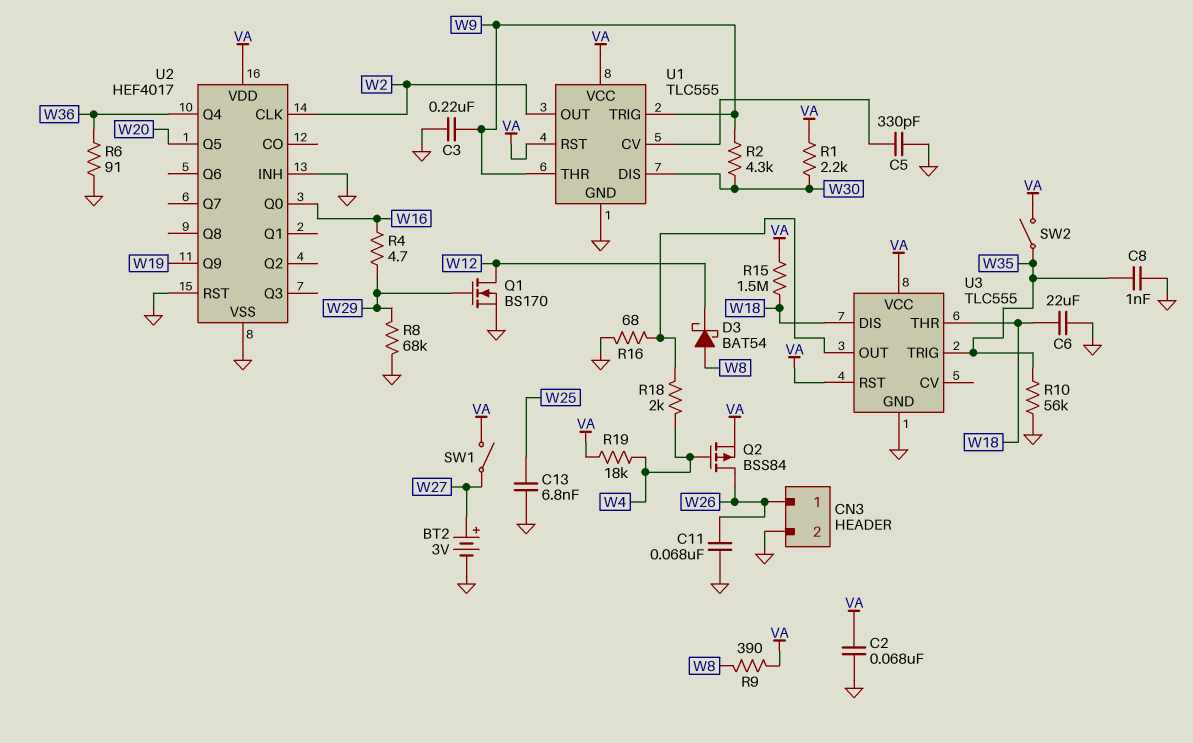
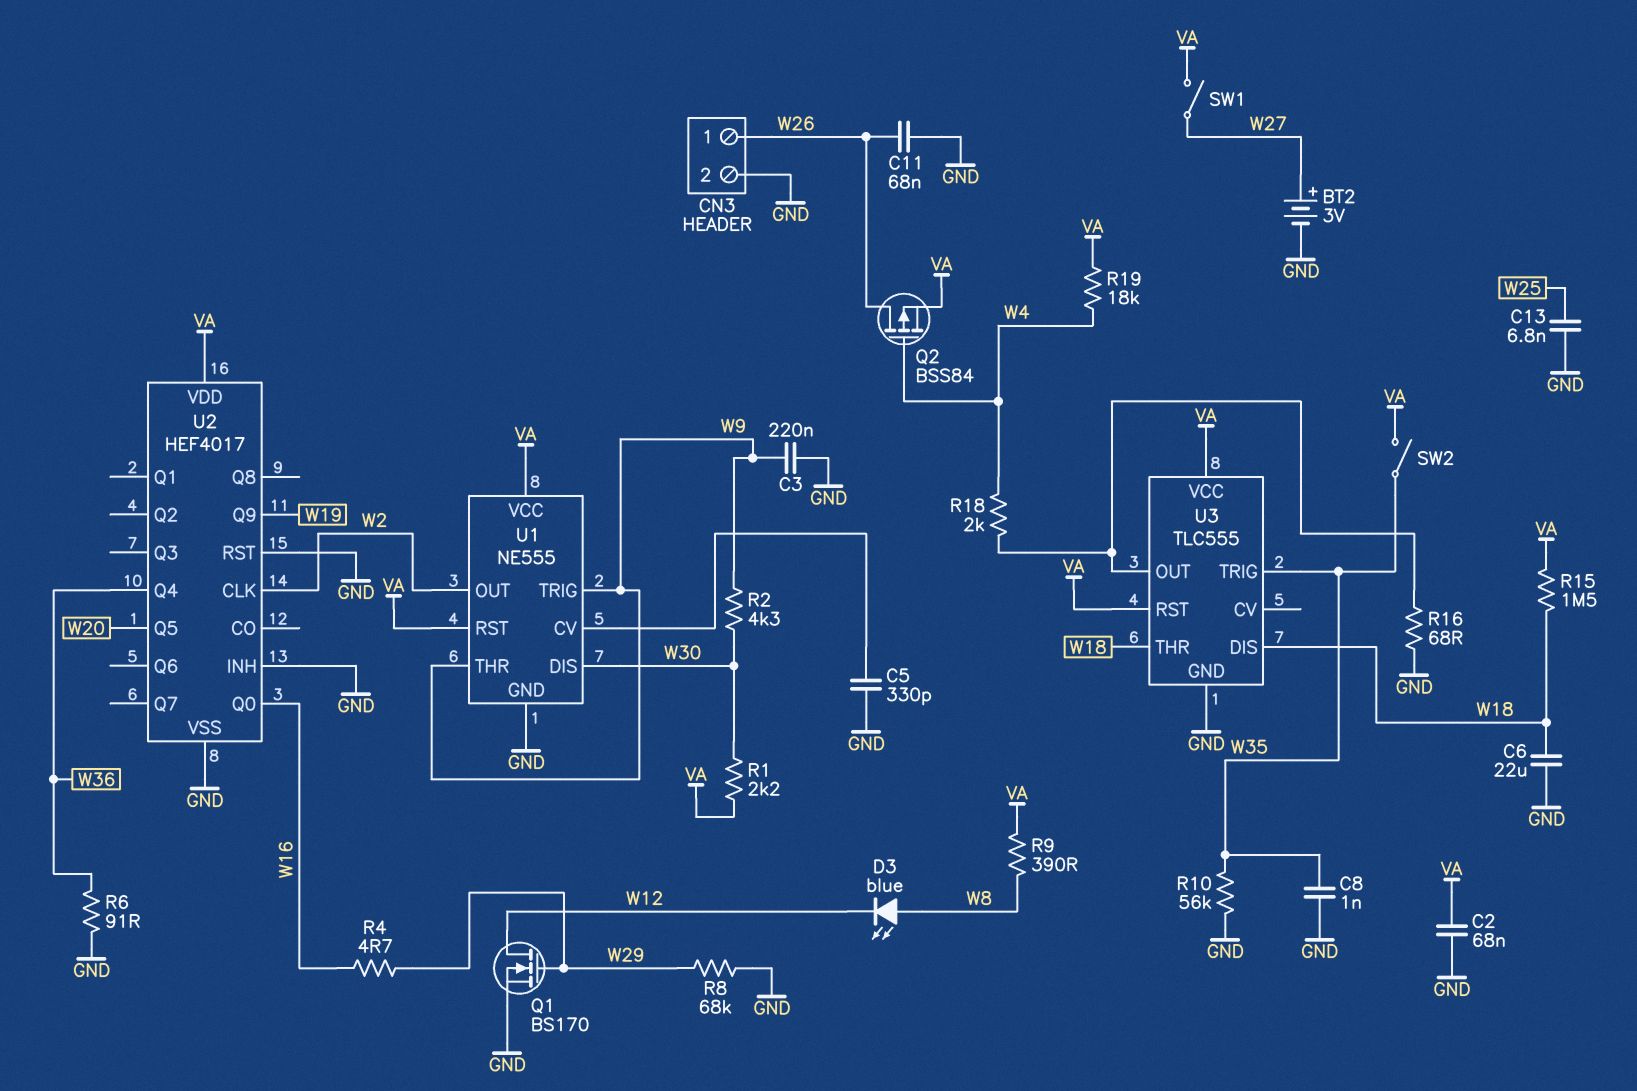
D3: schottky BAT54 (A W8, K W12) -> LED blue (A W8, K W12)
U1: TLC555 -> NE555

